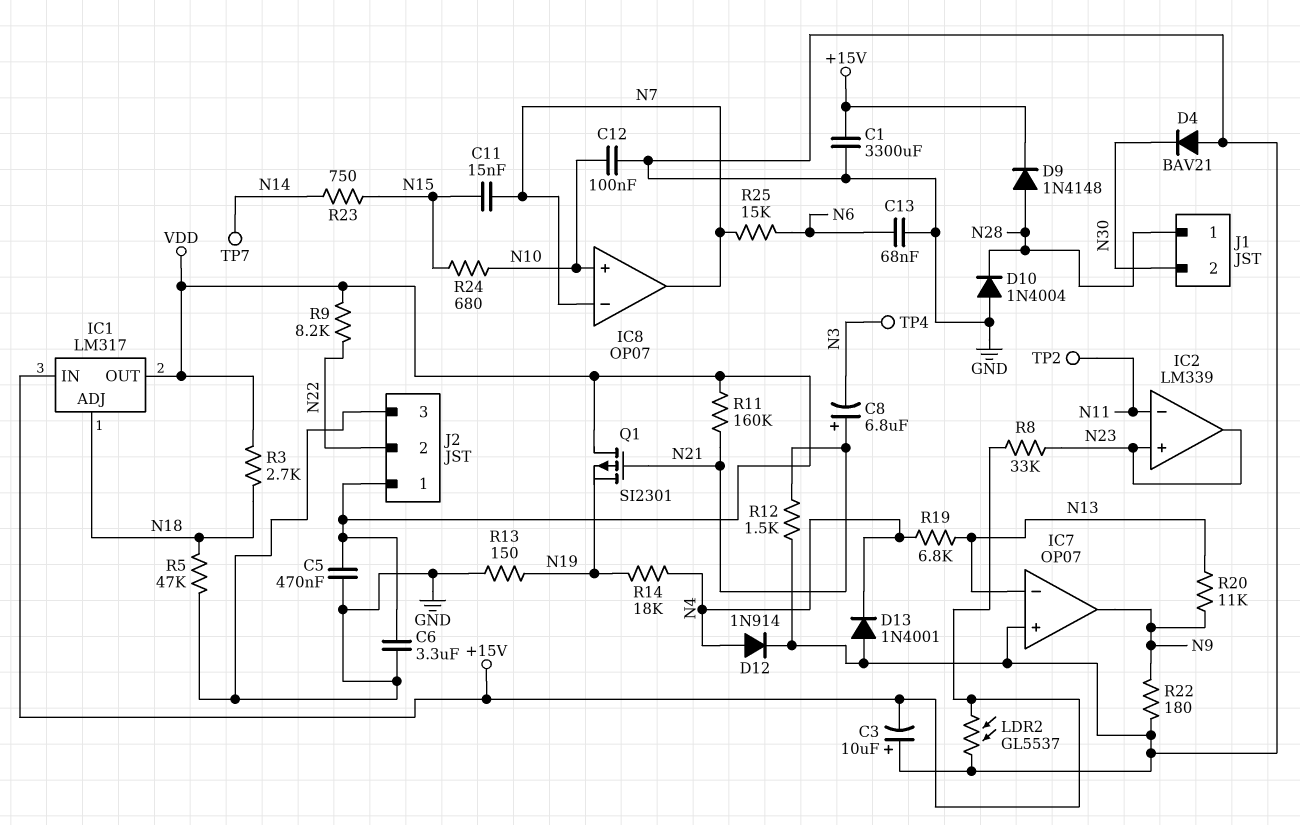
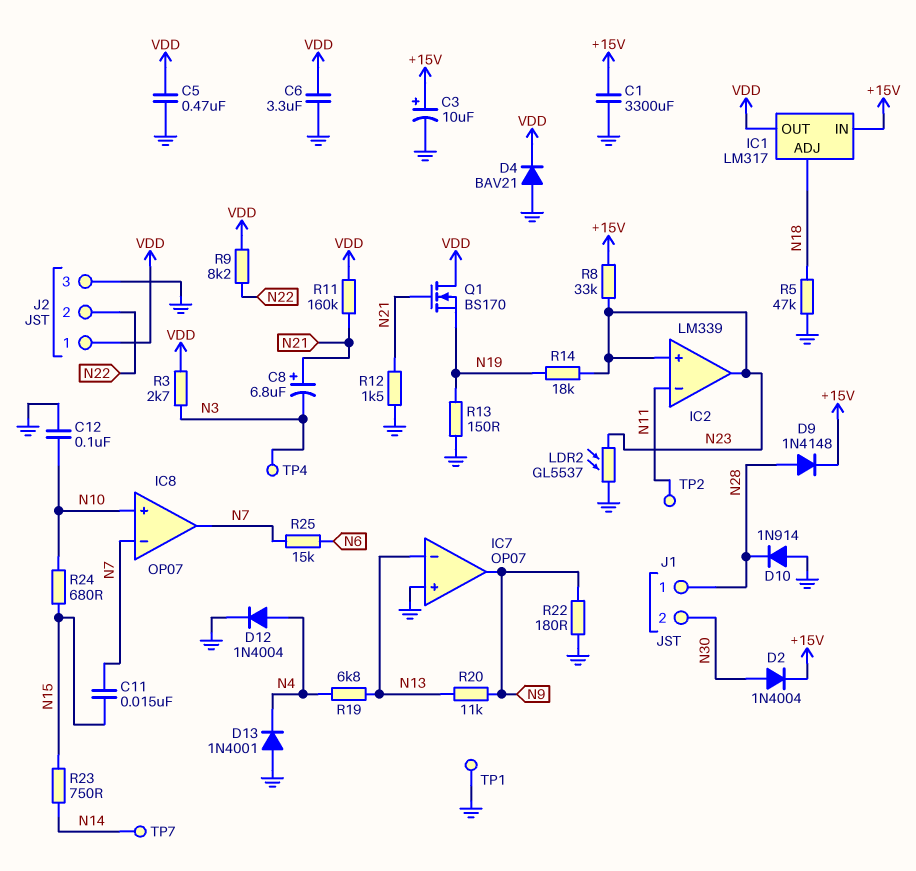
C3: 10uF (plus GND, minus +15V) -> 10uF (plus +15V, minus GND)
C13: 68nF (GND, N6) -> none
D2: none -> diode 1N4004 (A N30, K +15V)
D4: diode BAV21 (A GND, K N30) -> diode BAV21 (A GND, K VDD)
D10: diode 1N4004 (A GND, K N28) -> diode 1N914 (A GND, K N28)
D12: diode 1N914 (A N4, K GND) -> diode 1N4004 (A N4, K GND)
LDR2: GL5537 (+15V, GND) -> GL5537 (GND, N23)
Q1: PMOS SI2301 (G N21, D VDD, S N19) -> NMOS BS170 (G N21, D VDD, S N19)
R3: 2.7k (N18, VDD) -> 2.7k (N3, VDD)
R14: 18k (N4, N19) -> 18k (N19, N23)
TP1: none -> test point (GND)

